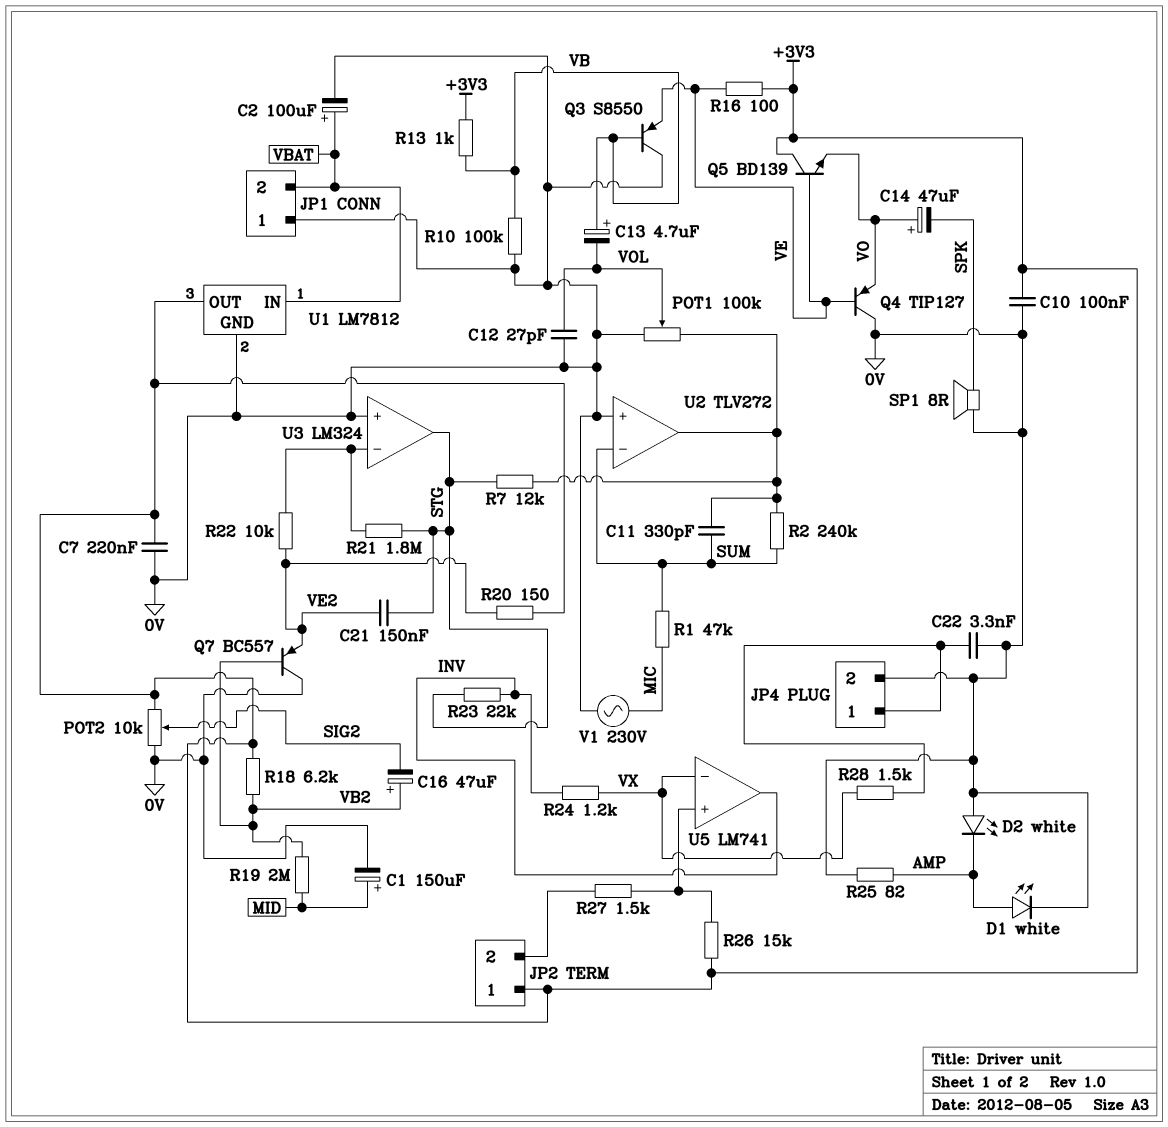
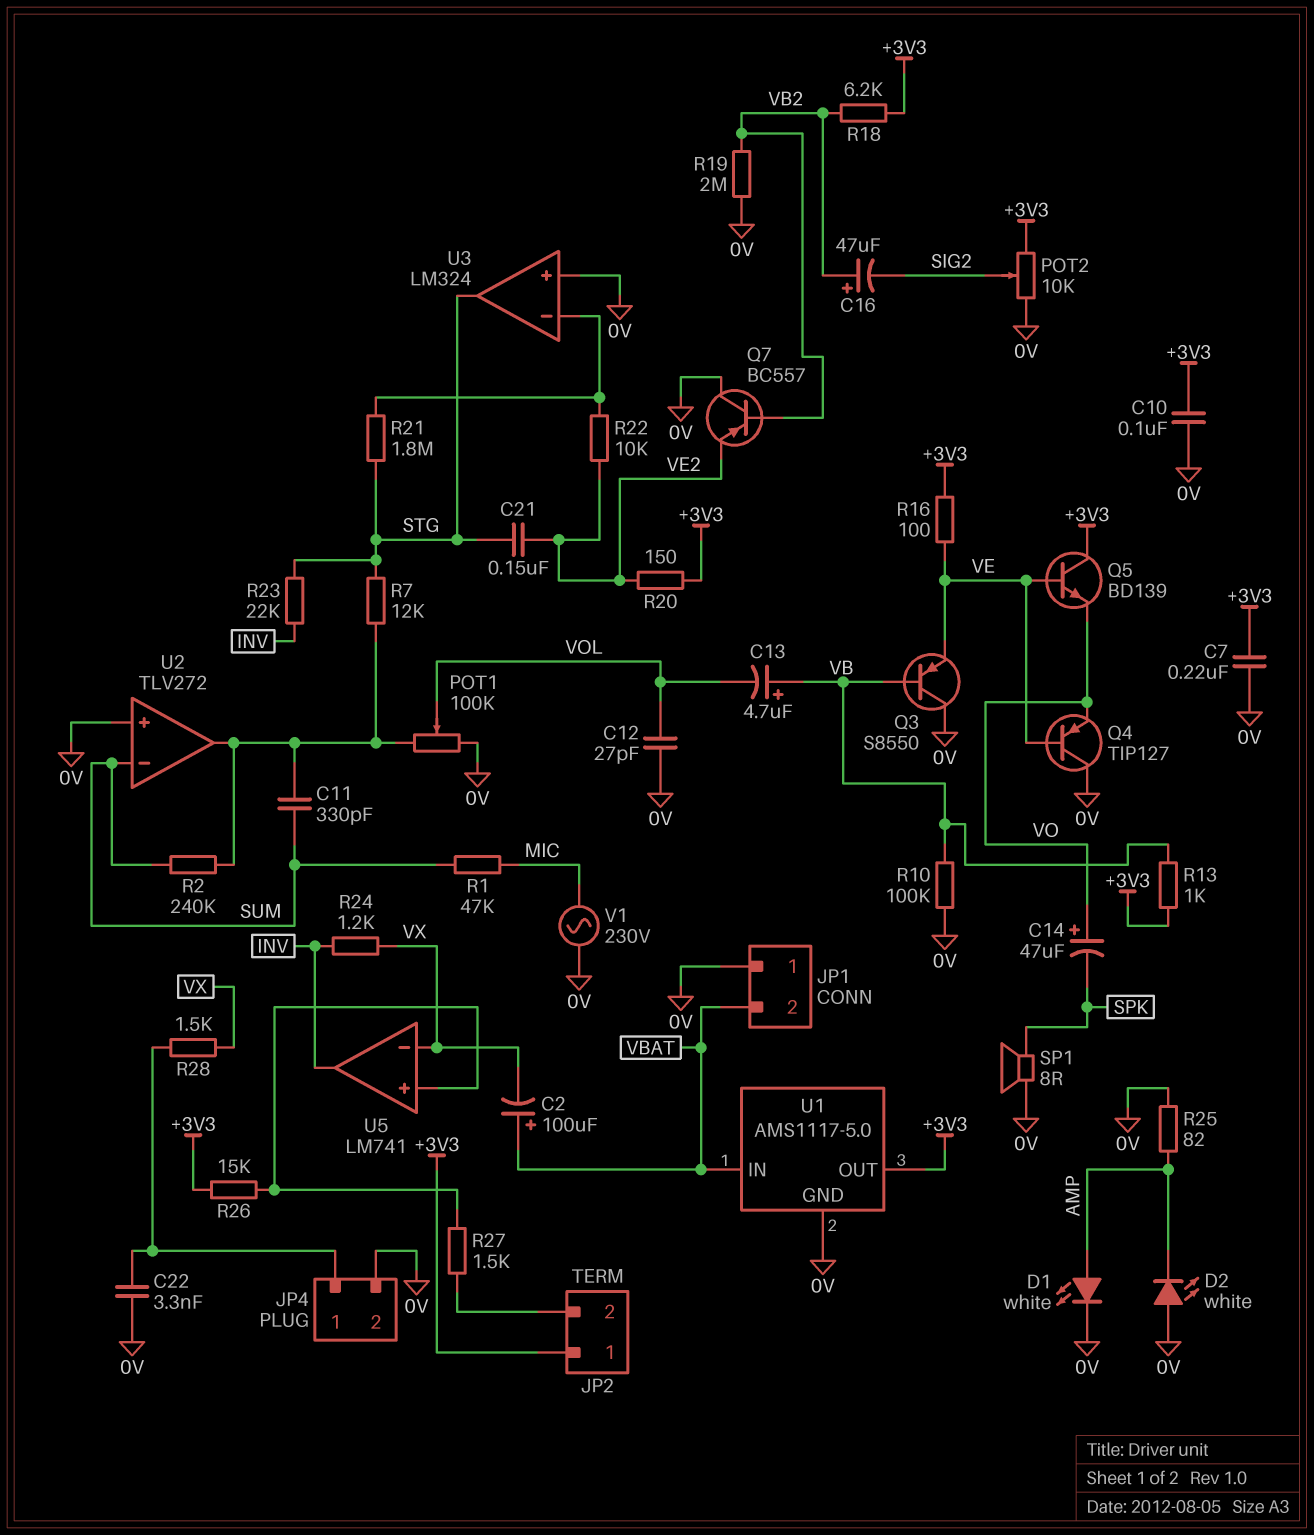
C1: 150uF (plus MID, minus 0V) -> none
C2: 100uF (plus VBAT, minus 0V) -> 100uF (plus VBAT, minus VX)
R19: 2M (MID, VB2) -> 2M (0V, VB2)
U1: LM7812 -> AMS1117-5.0

